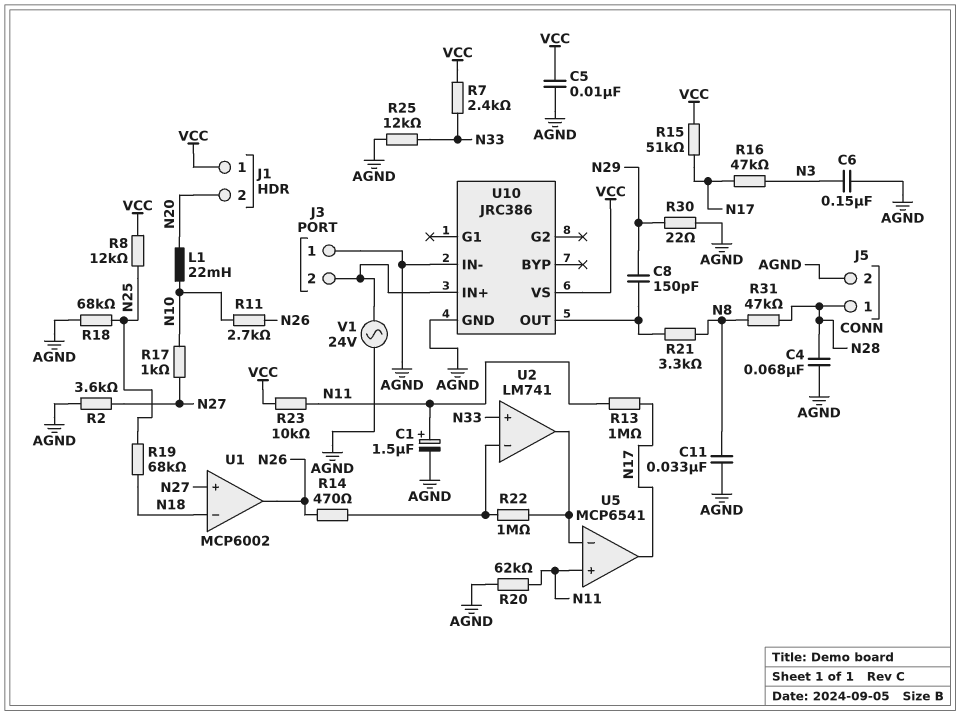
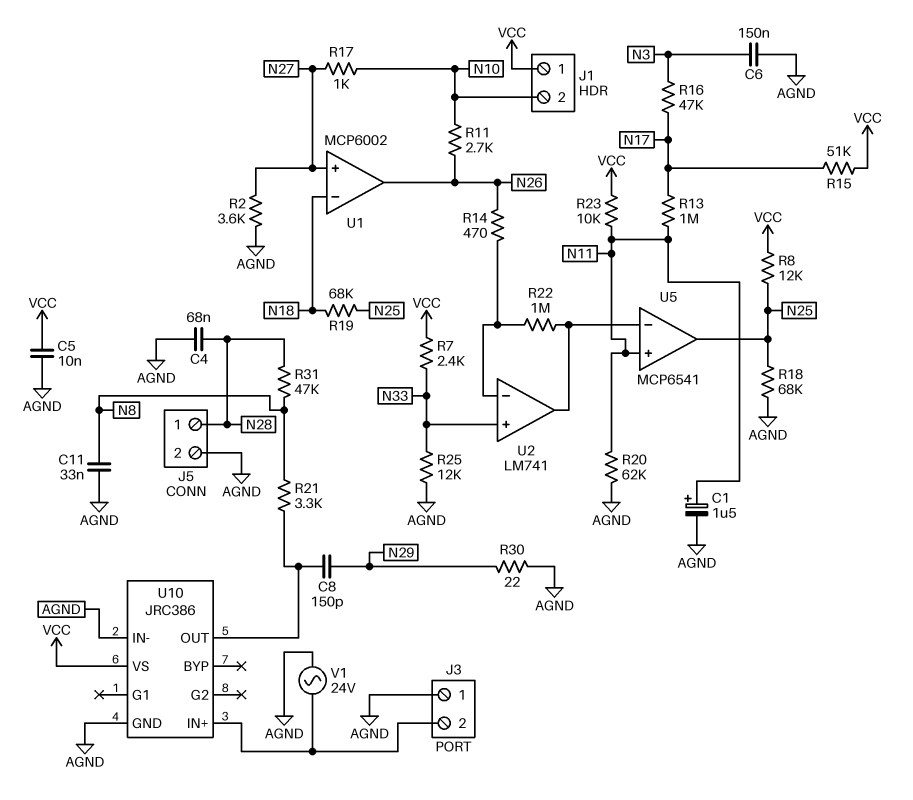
J1 pin 2: N20 -> N10
L1: 22mH (N10, N20) -> none
U5 pin out: N17 -> N25

